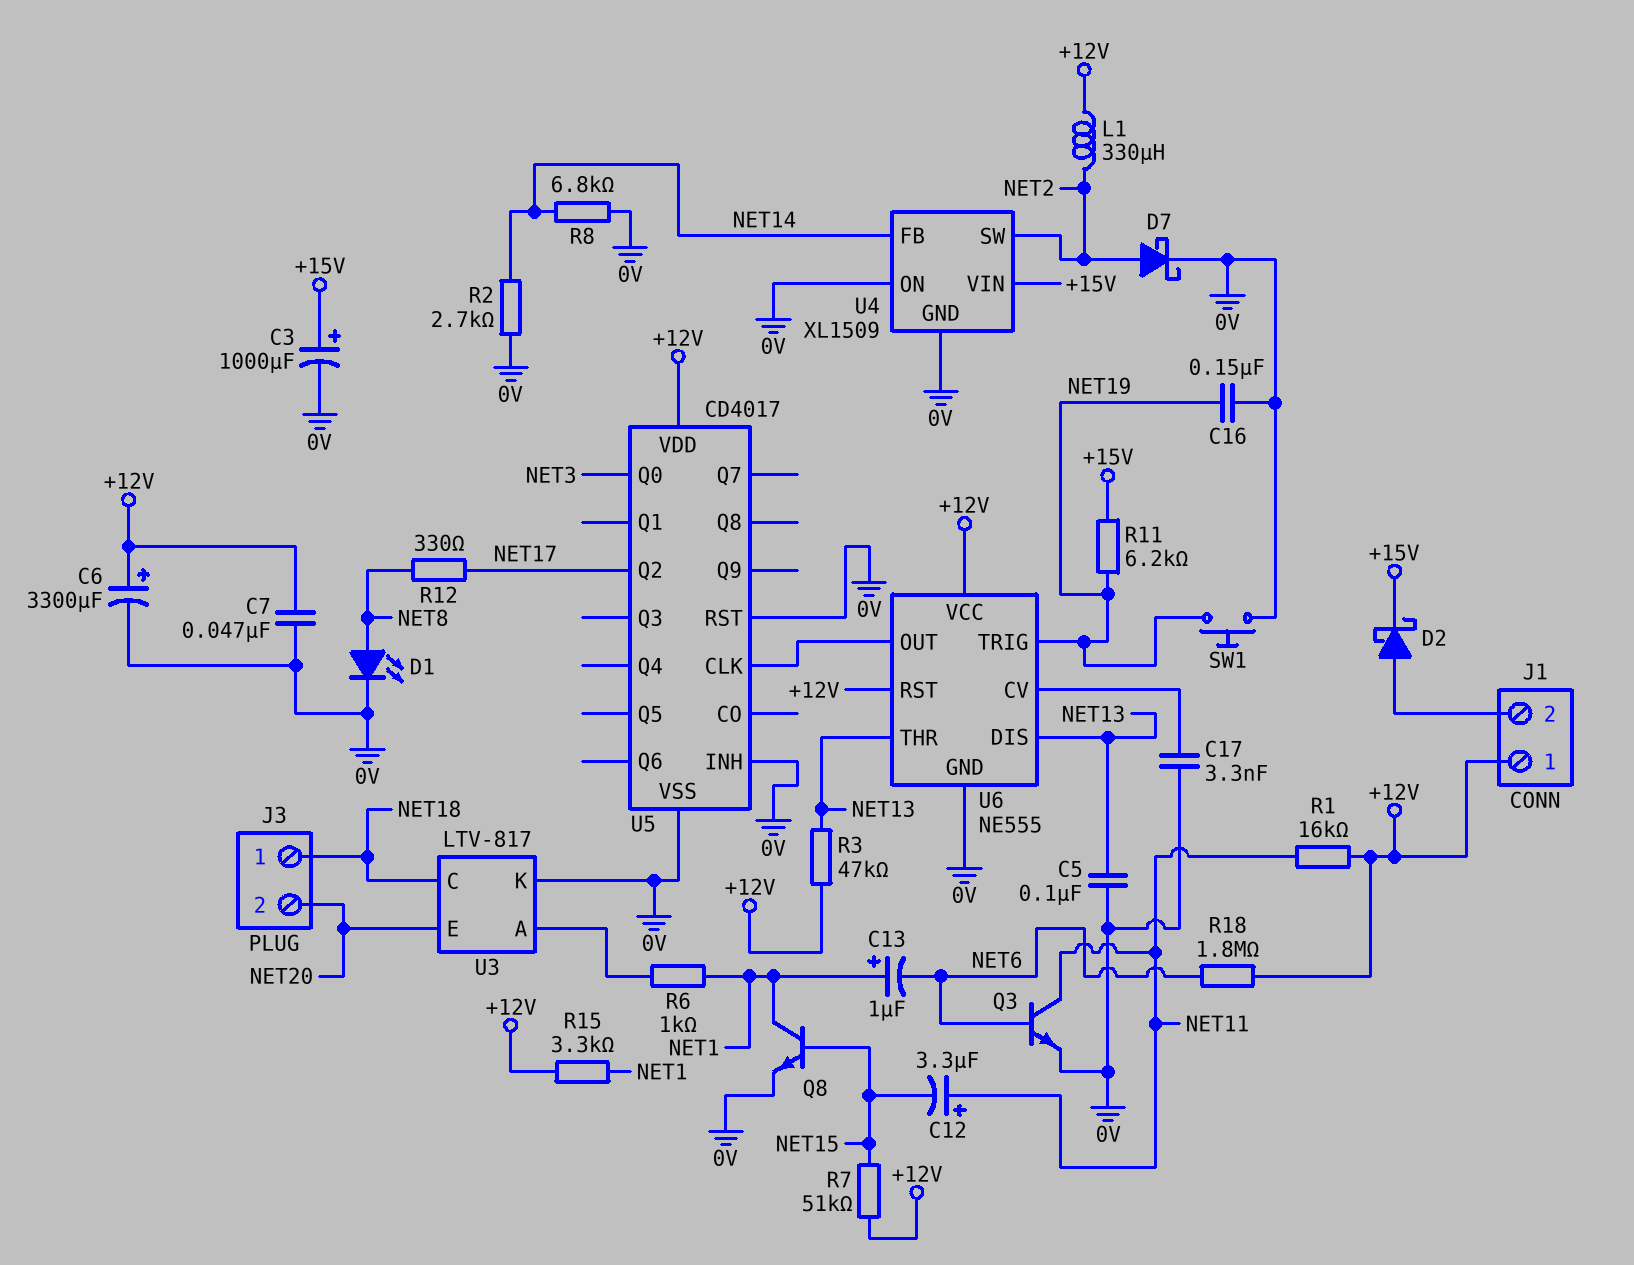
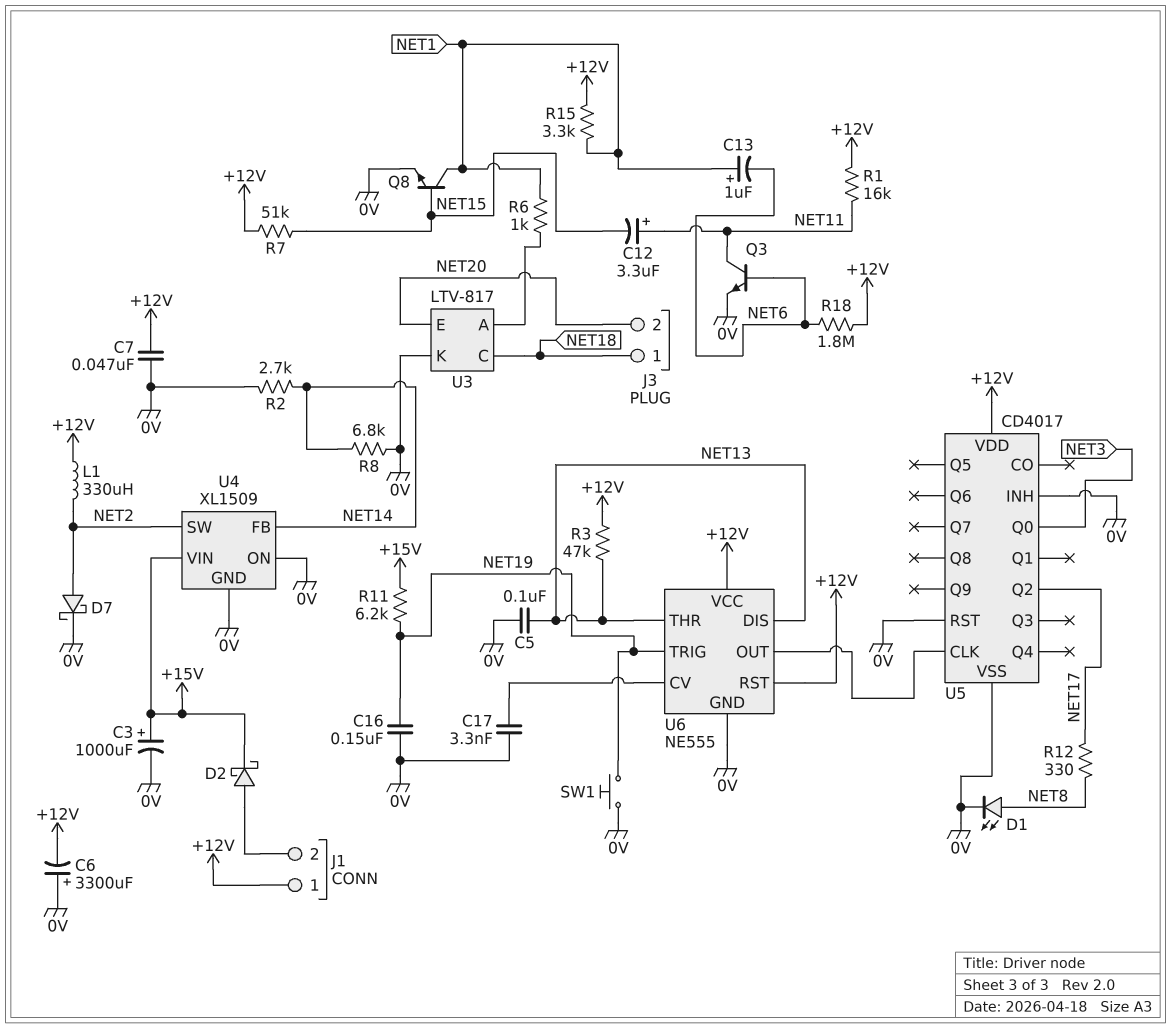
C6: 3300uF (plus +12V, minus 0V) -> 3300uF (plus 0V, minus +12V)

